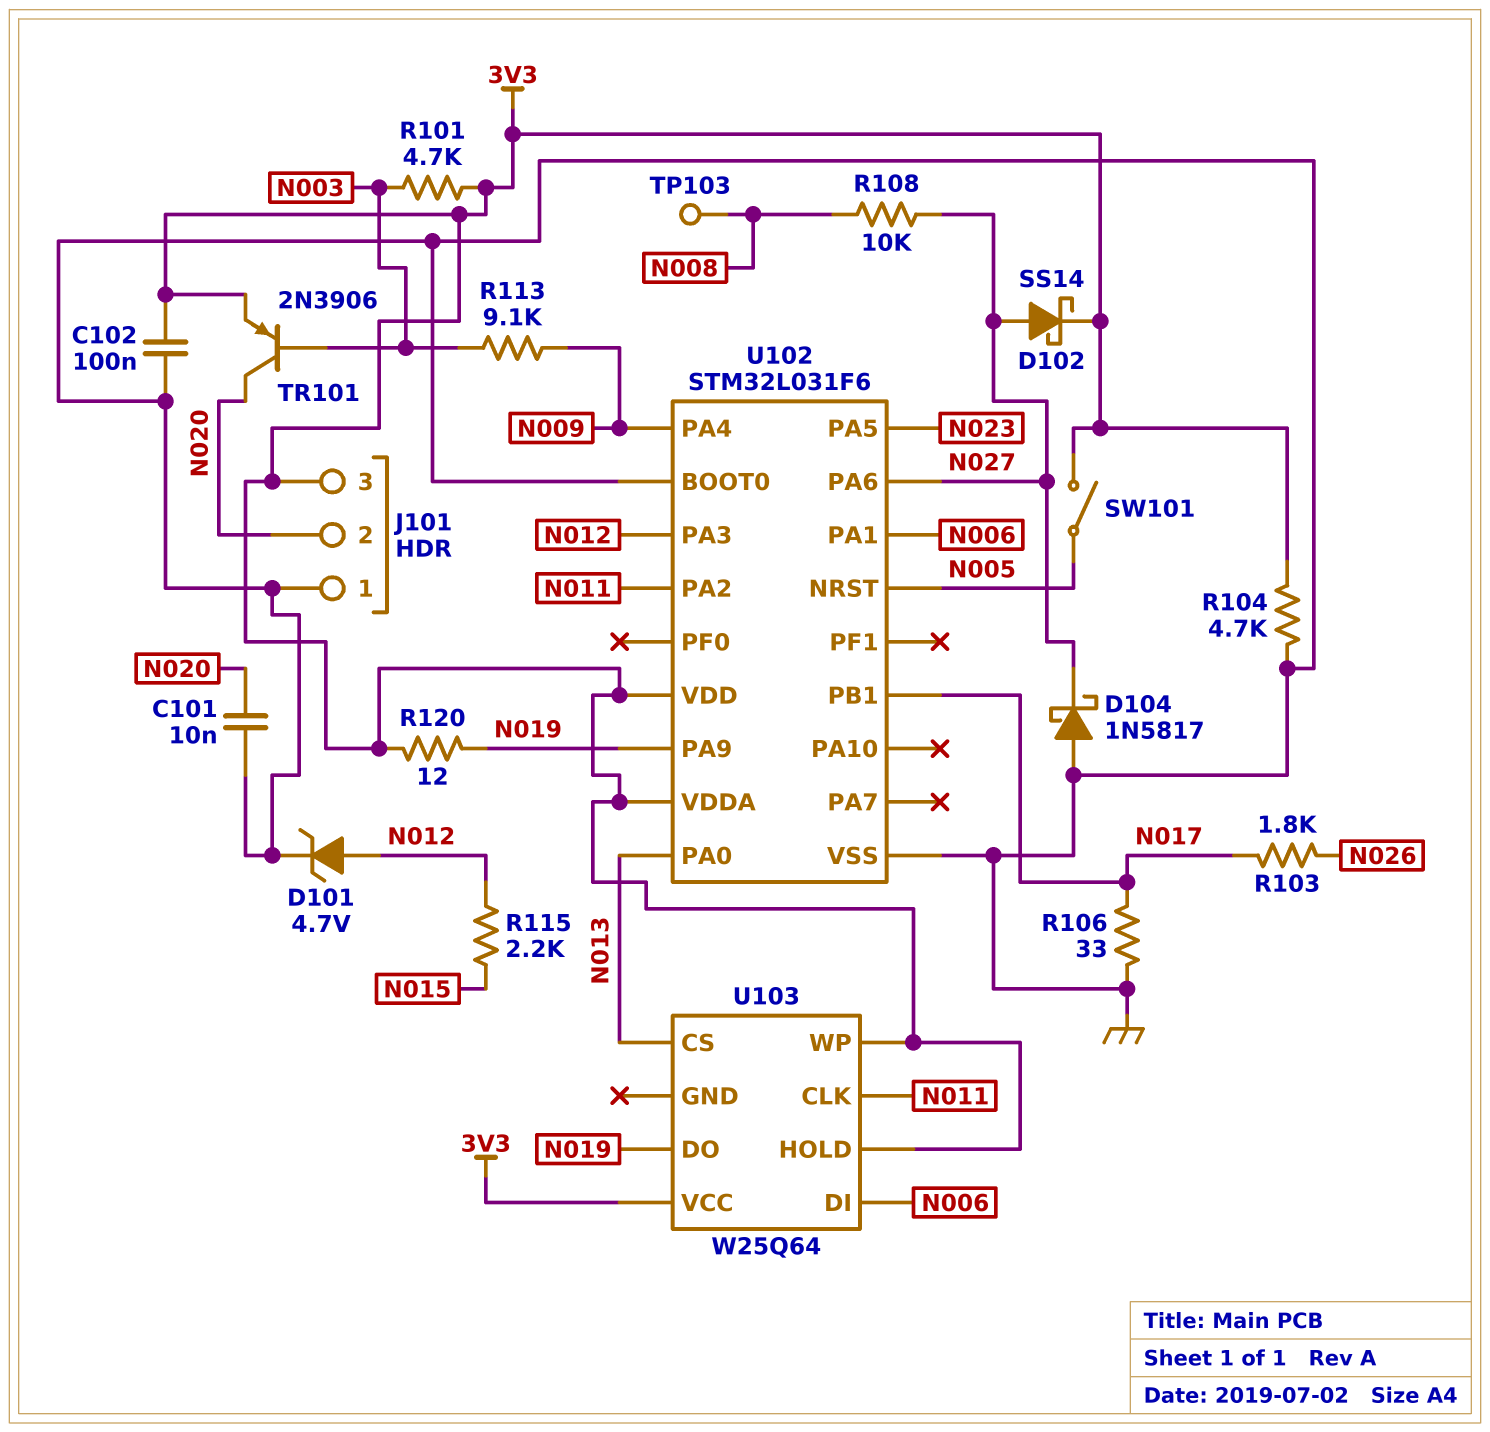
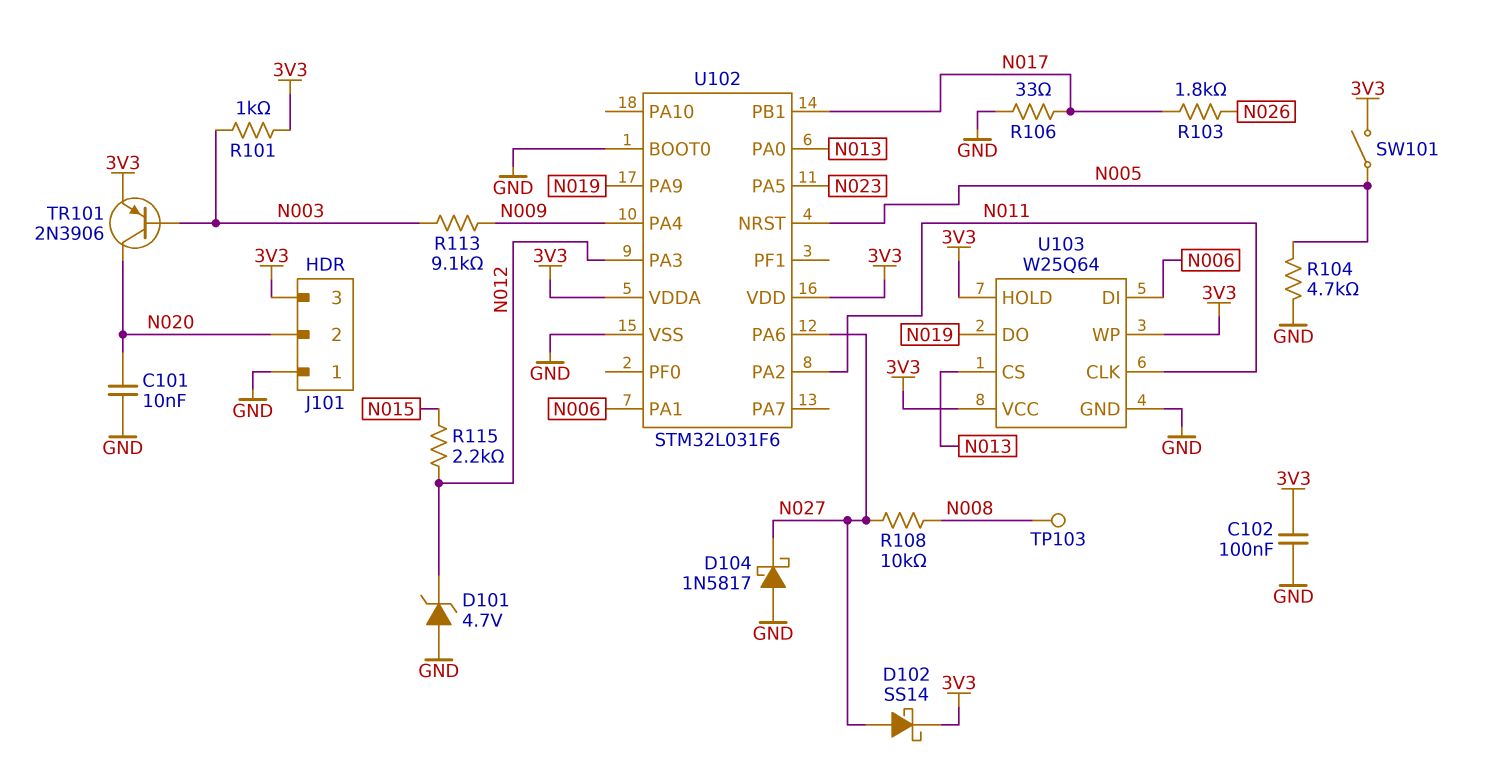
D101: zener 4.7V (A N012, K GND) -> zener 4.7V (A GND, K N012)
R101: 4.7k (3V3, N003) -> 1k (3V3, N003)
R104: 4.7k (3V3, GND) -> 4.7k (GND, N005)
R120: 12 (3V3, N019) -> none
U103 pin GND: none -> GND

